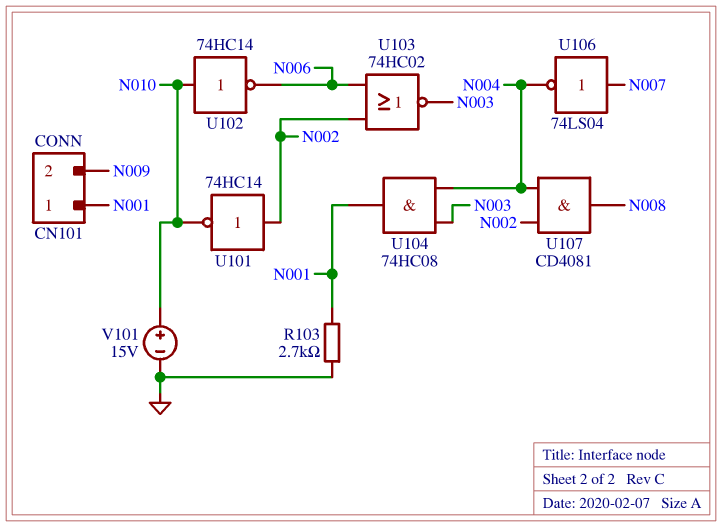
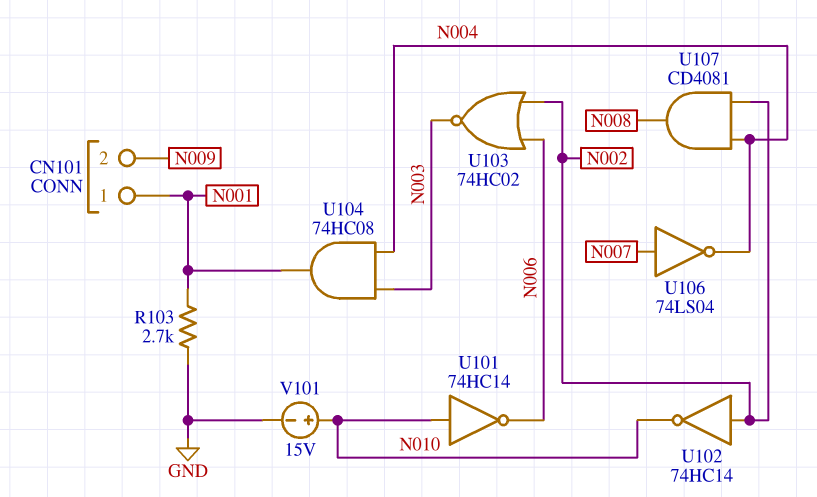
U101: NOT 74HC14 (in N002, out N010) -> NOT 74HC14 (in N010, out N006)
U102: NOT 74HC14 (in N010, out N006) -> NOT 74HC14 (in N002, out N010)

